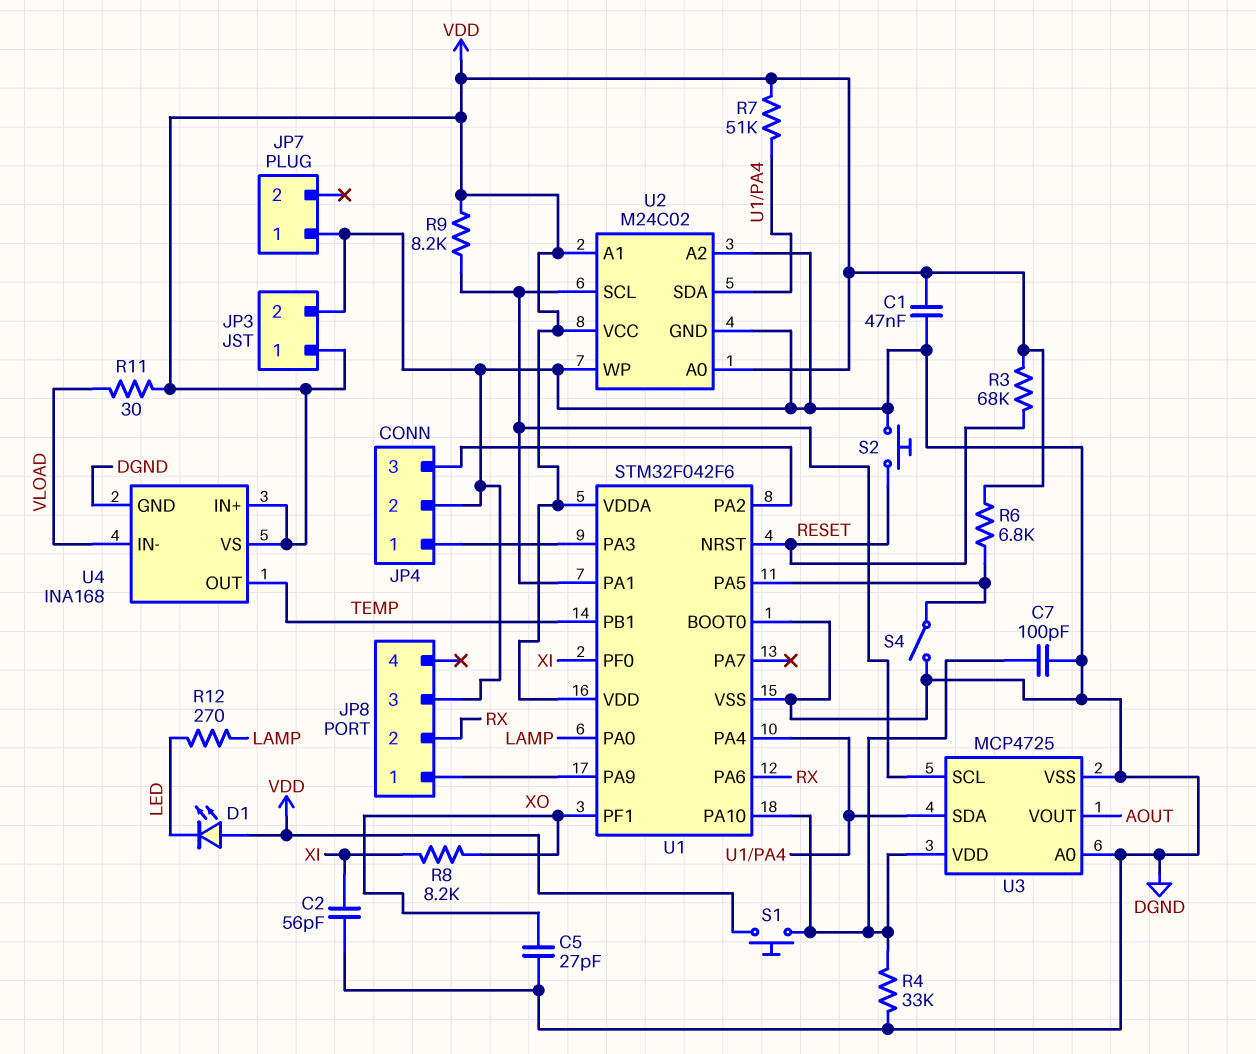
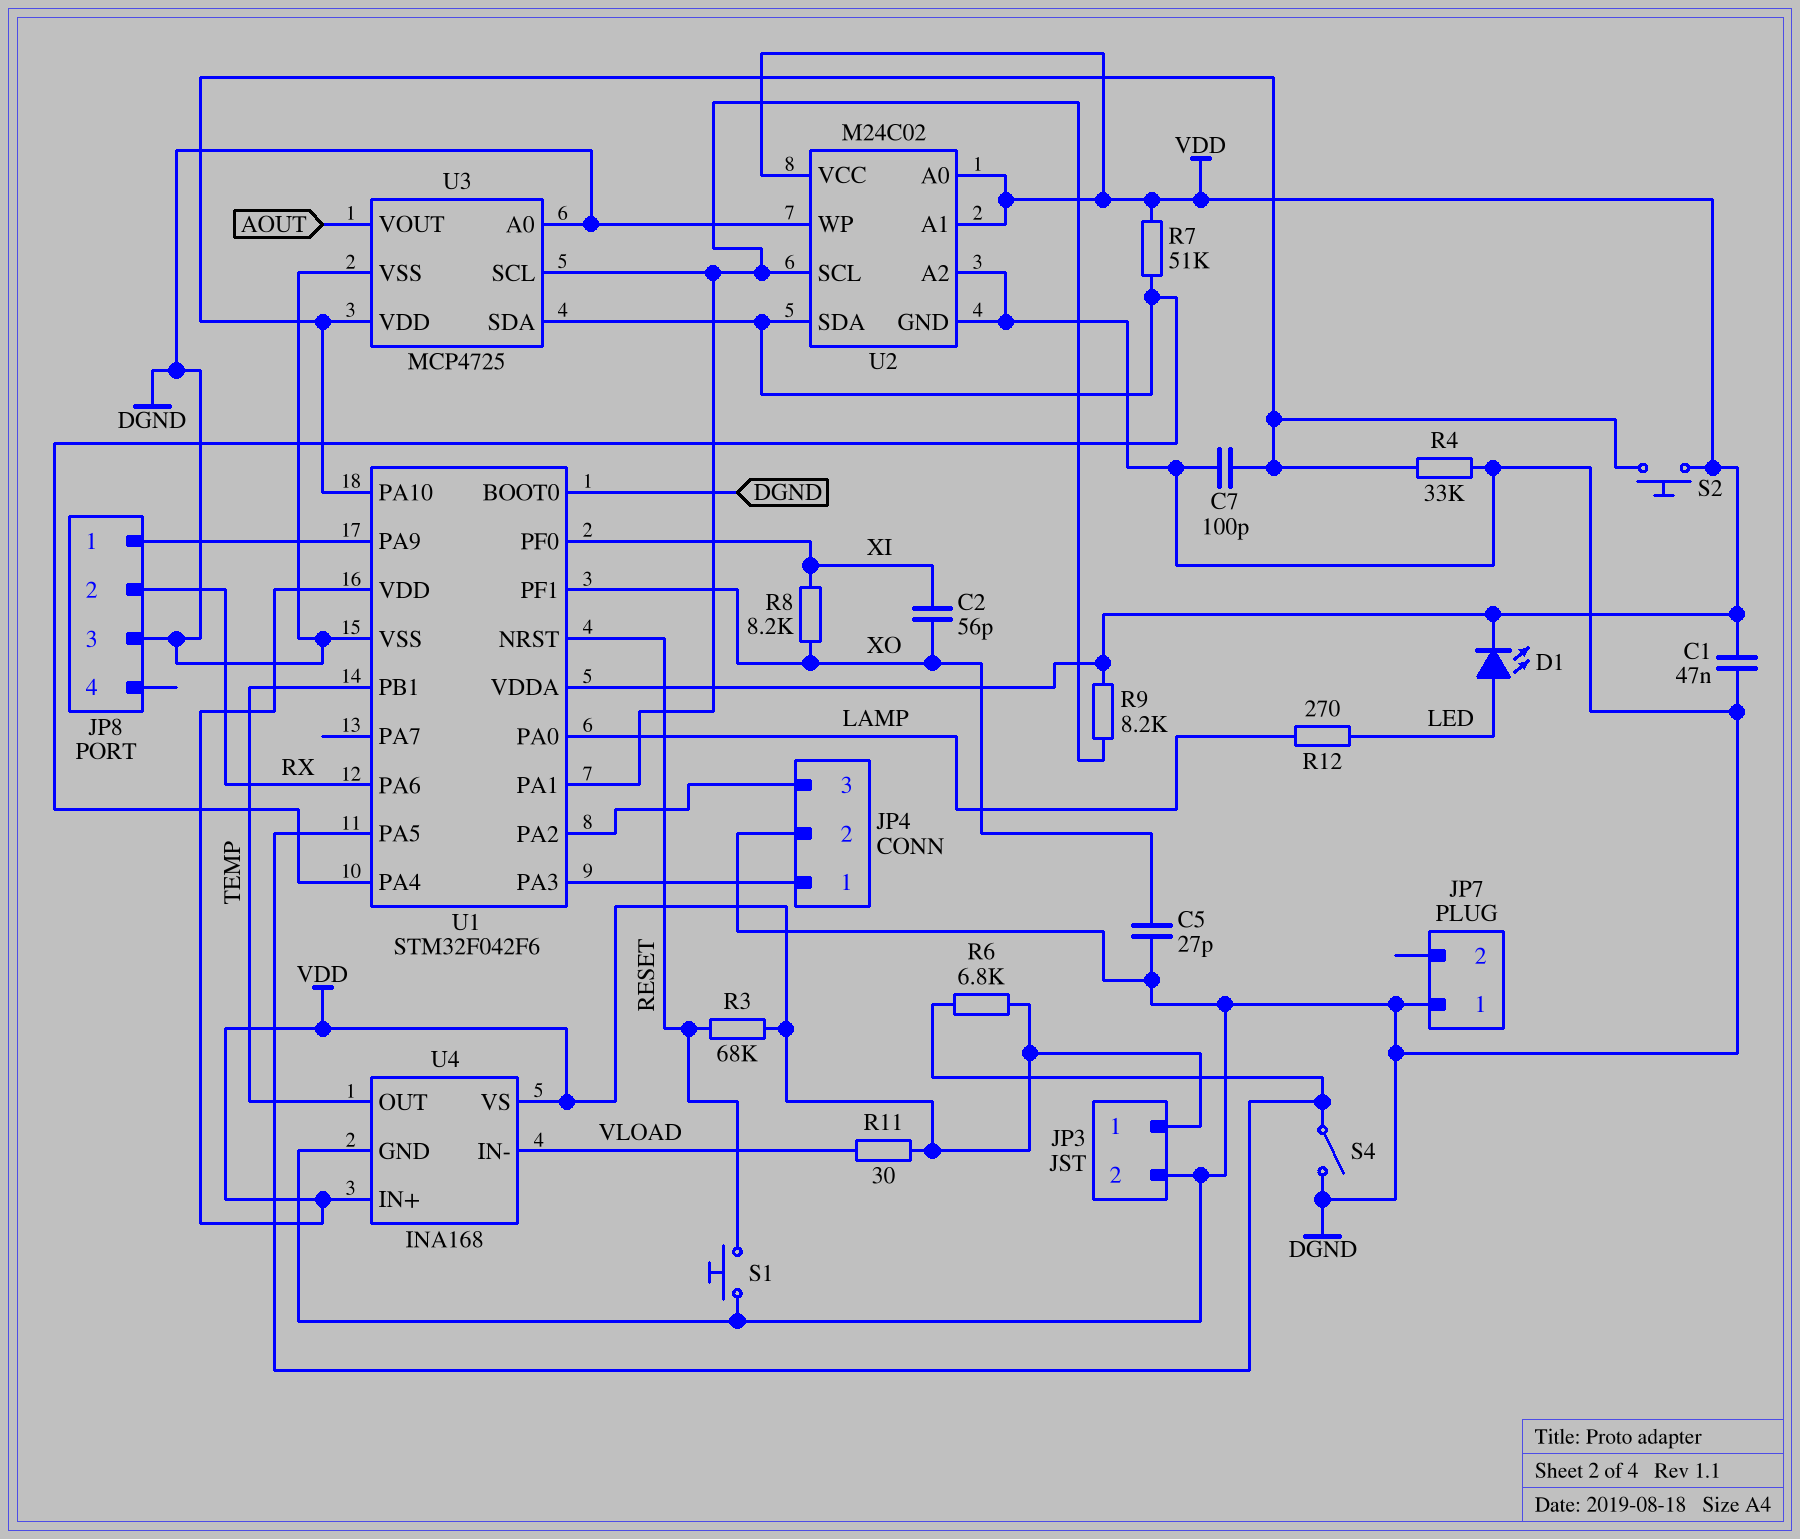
C2: 56pF (DGND, XI) -> 56pF (XI, XO)
D1: LED (A VDD, K LED) -> LED (A LED, K VDD)
S1: button (U1/PA10, VDD) -> button (DGND, RESET)
S2: button (DGND, RESET) -> button (U1/PA10, VDD)

